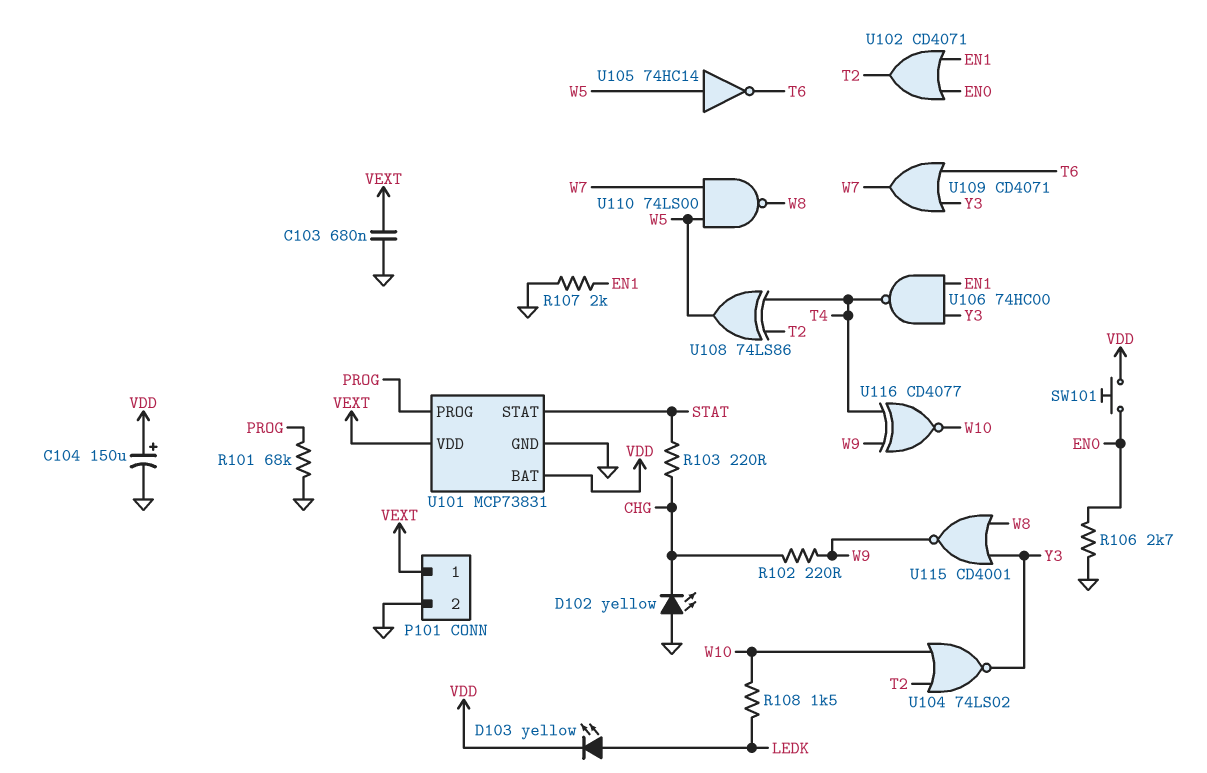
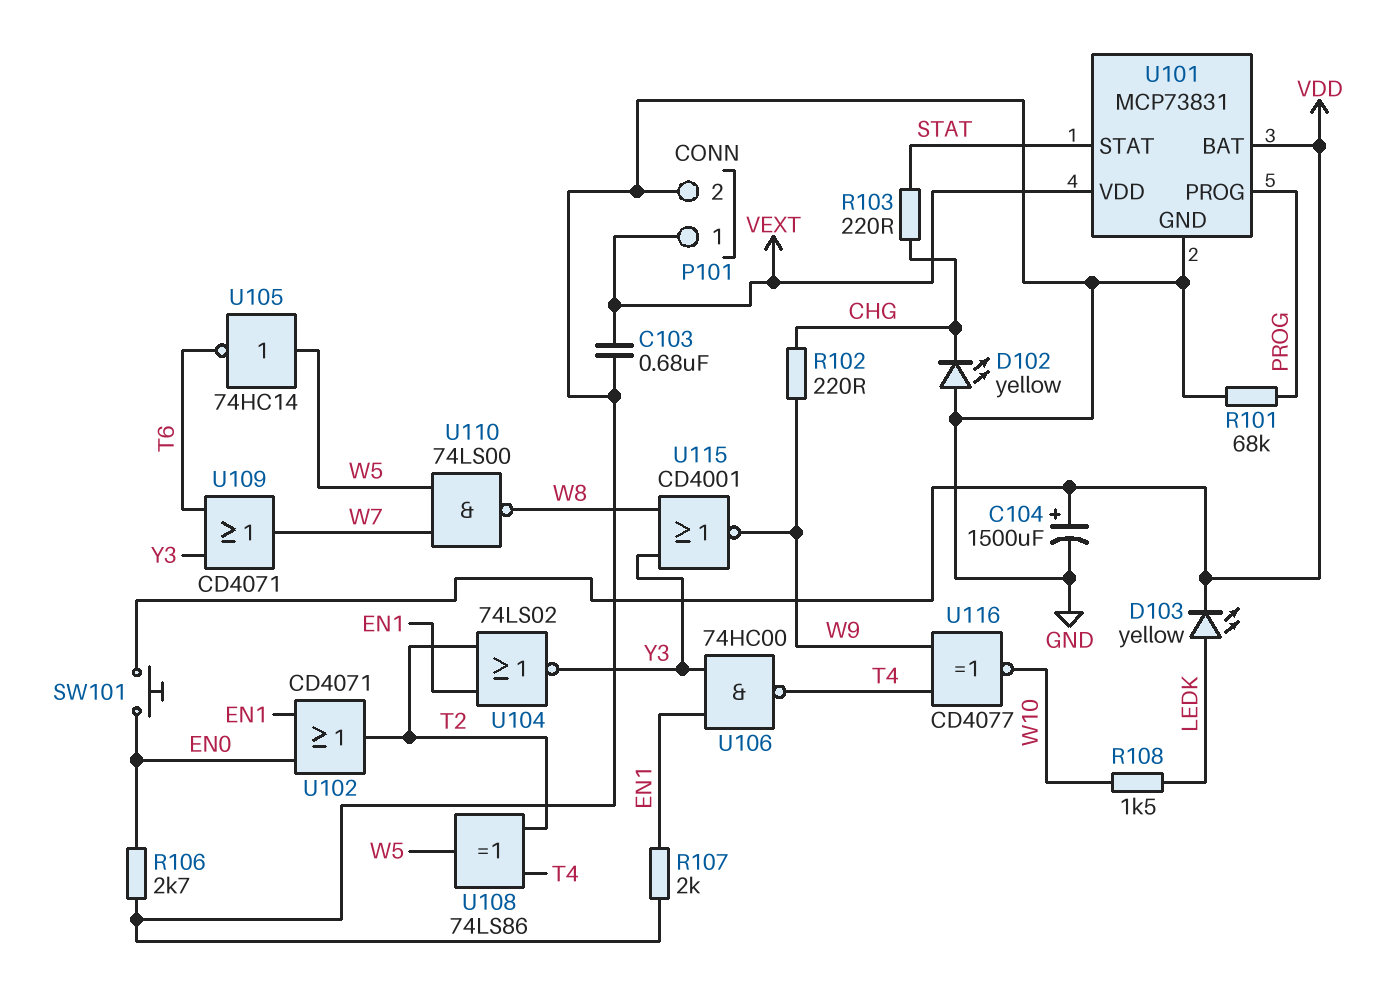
C104: 150uF (plus VDD, minus GND) -> 1500uF (plus VDD, minus GND)
U104: NOR 74LS02 (in T2, in W10, out Y3) -> NOR 74LS02 (in EN1, in T2, out Y3)

